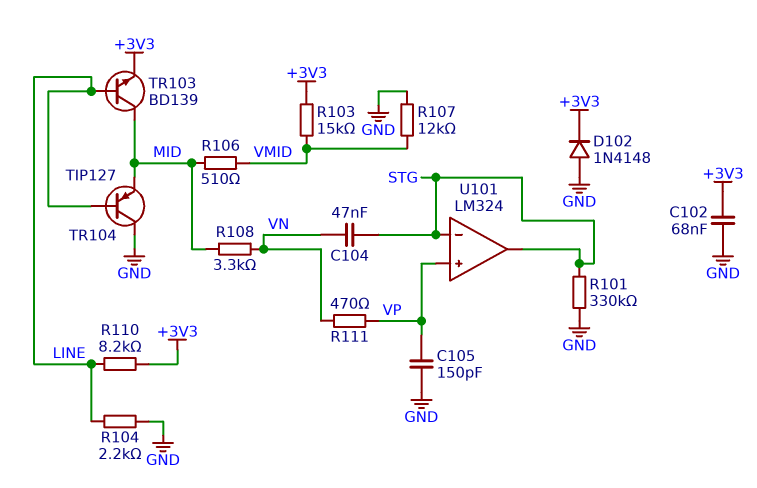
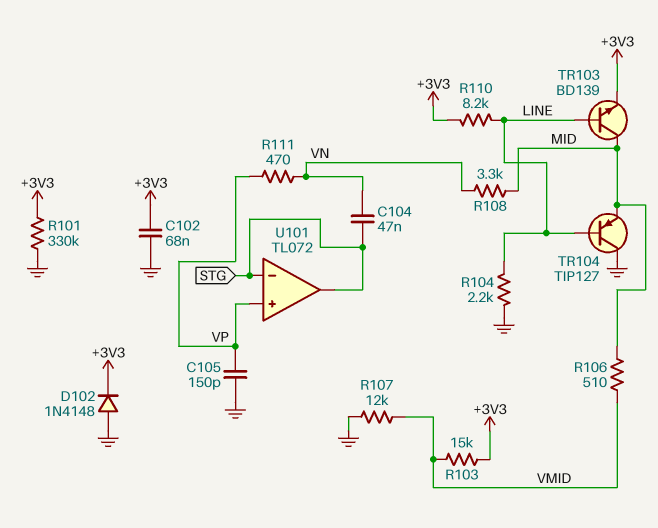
R101: 330k (GND, STG) -> 330k (+3V3, GND)
U101: LM324 -> TL072

